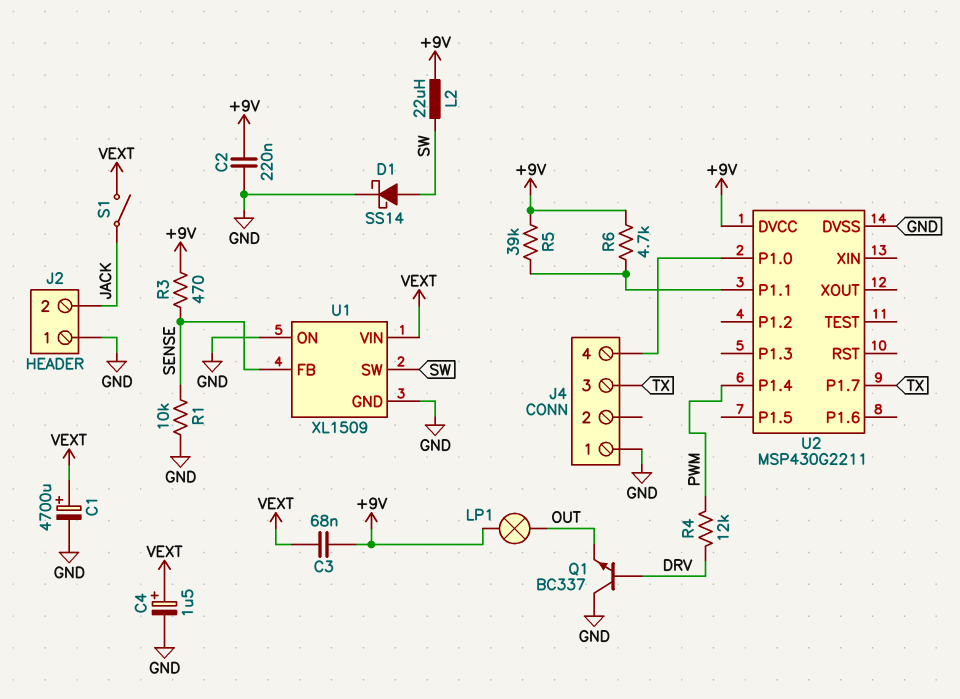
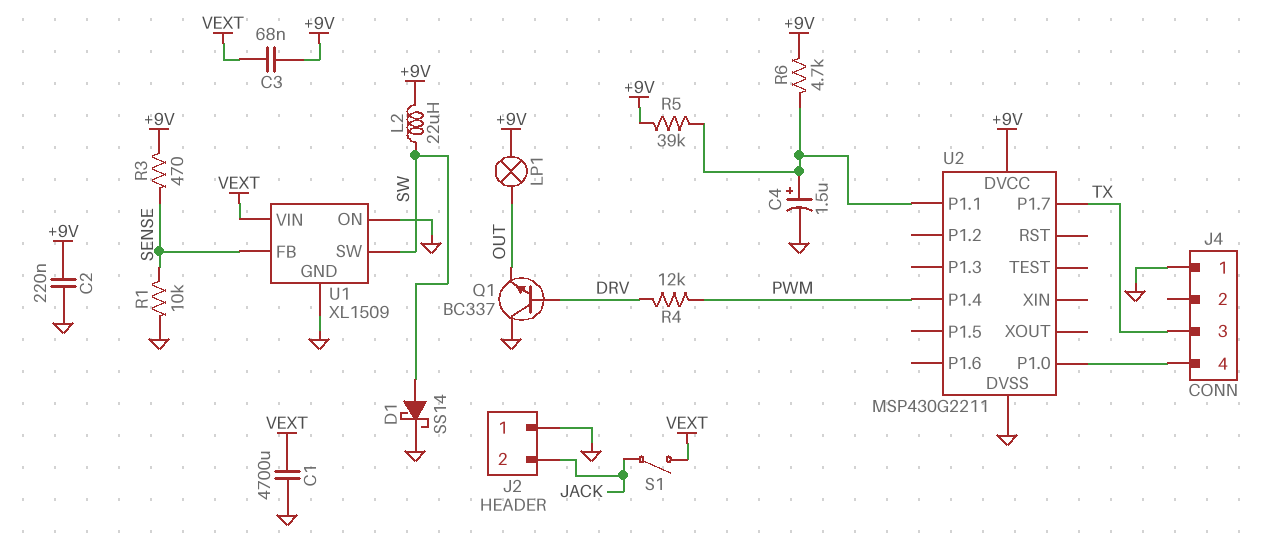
C1: 4700uF (plus VEXT, minus GND) -> 4700uF (GND, VEXT)
C4: 1.5uF (plus VEXT, minus GND) -> 1.5uF (plus U2/P1.1, minus GND)

